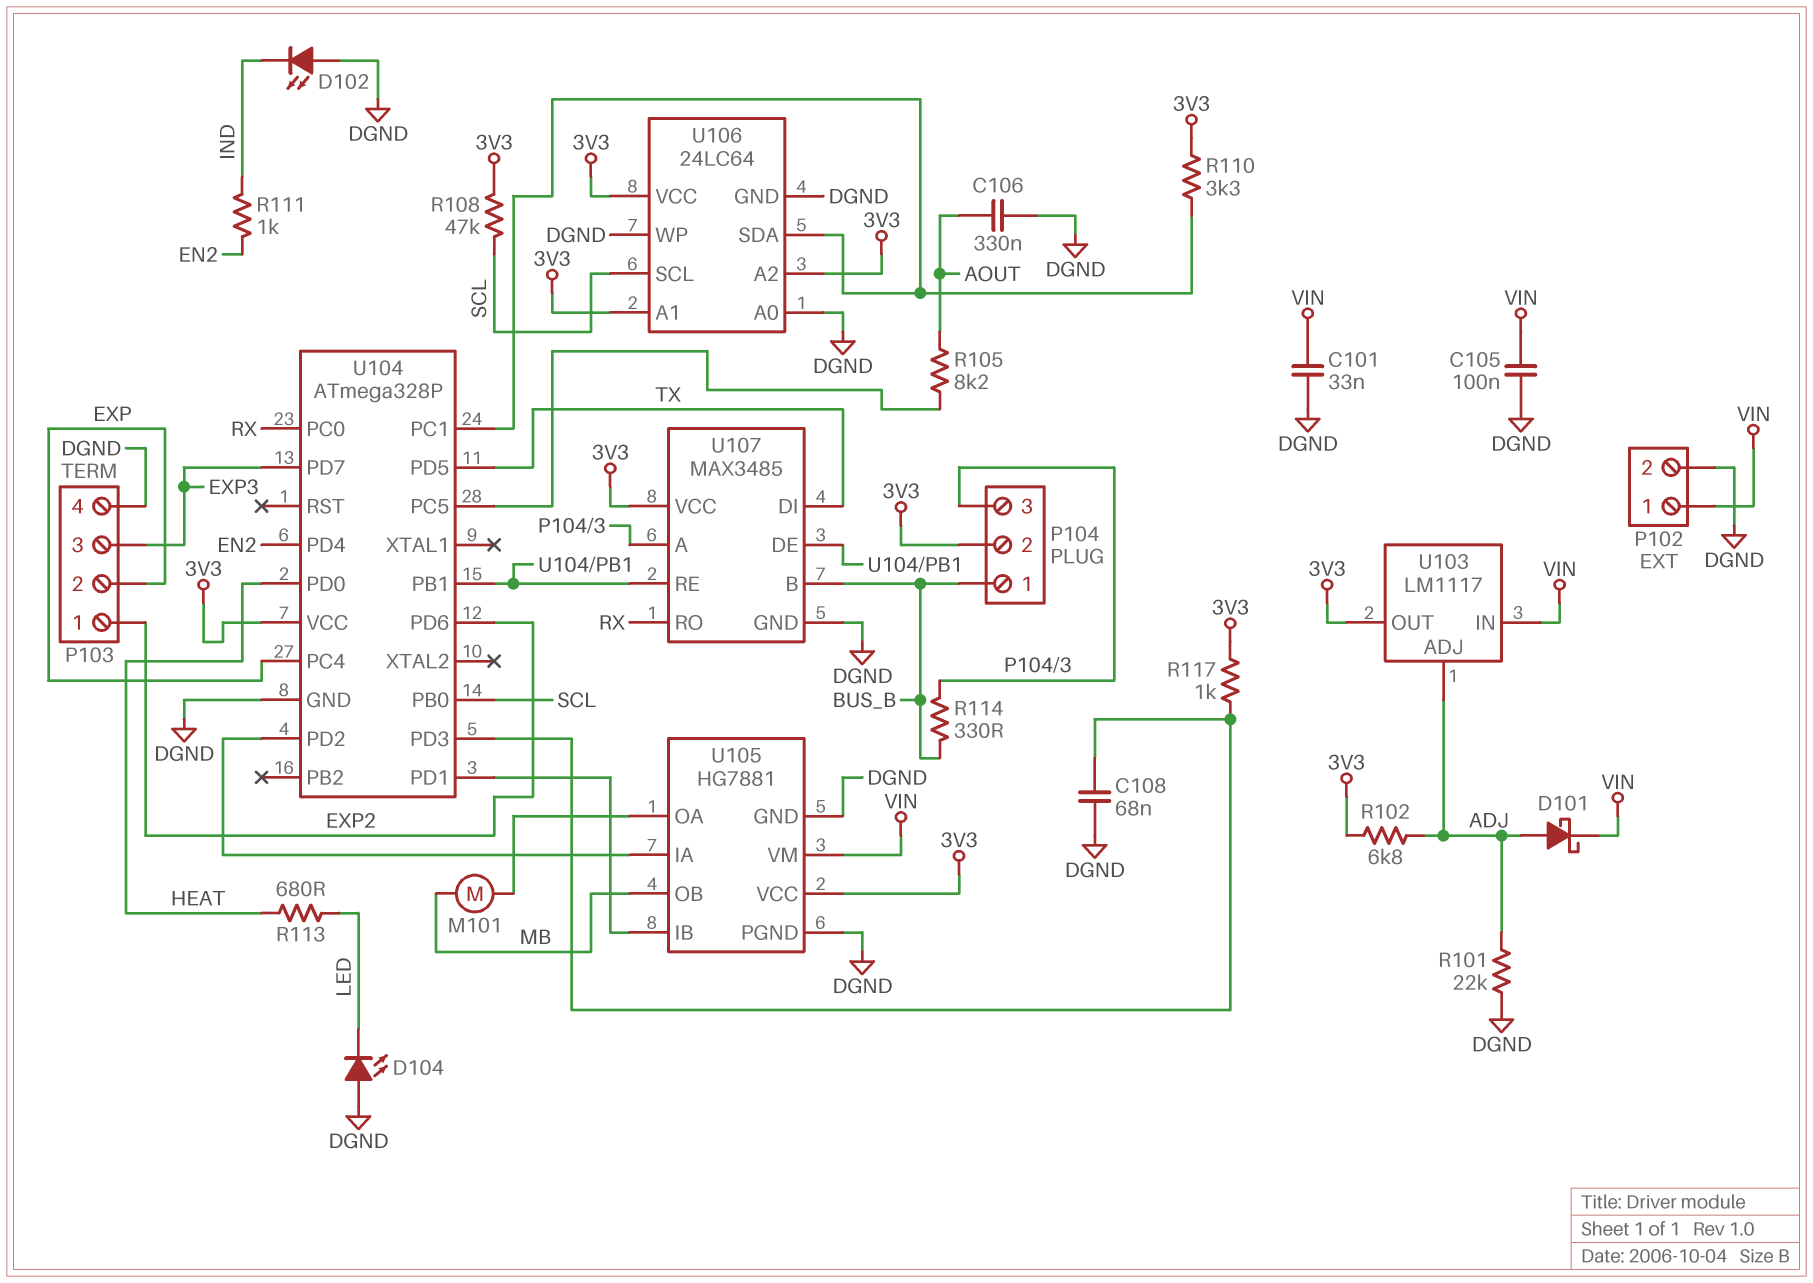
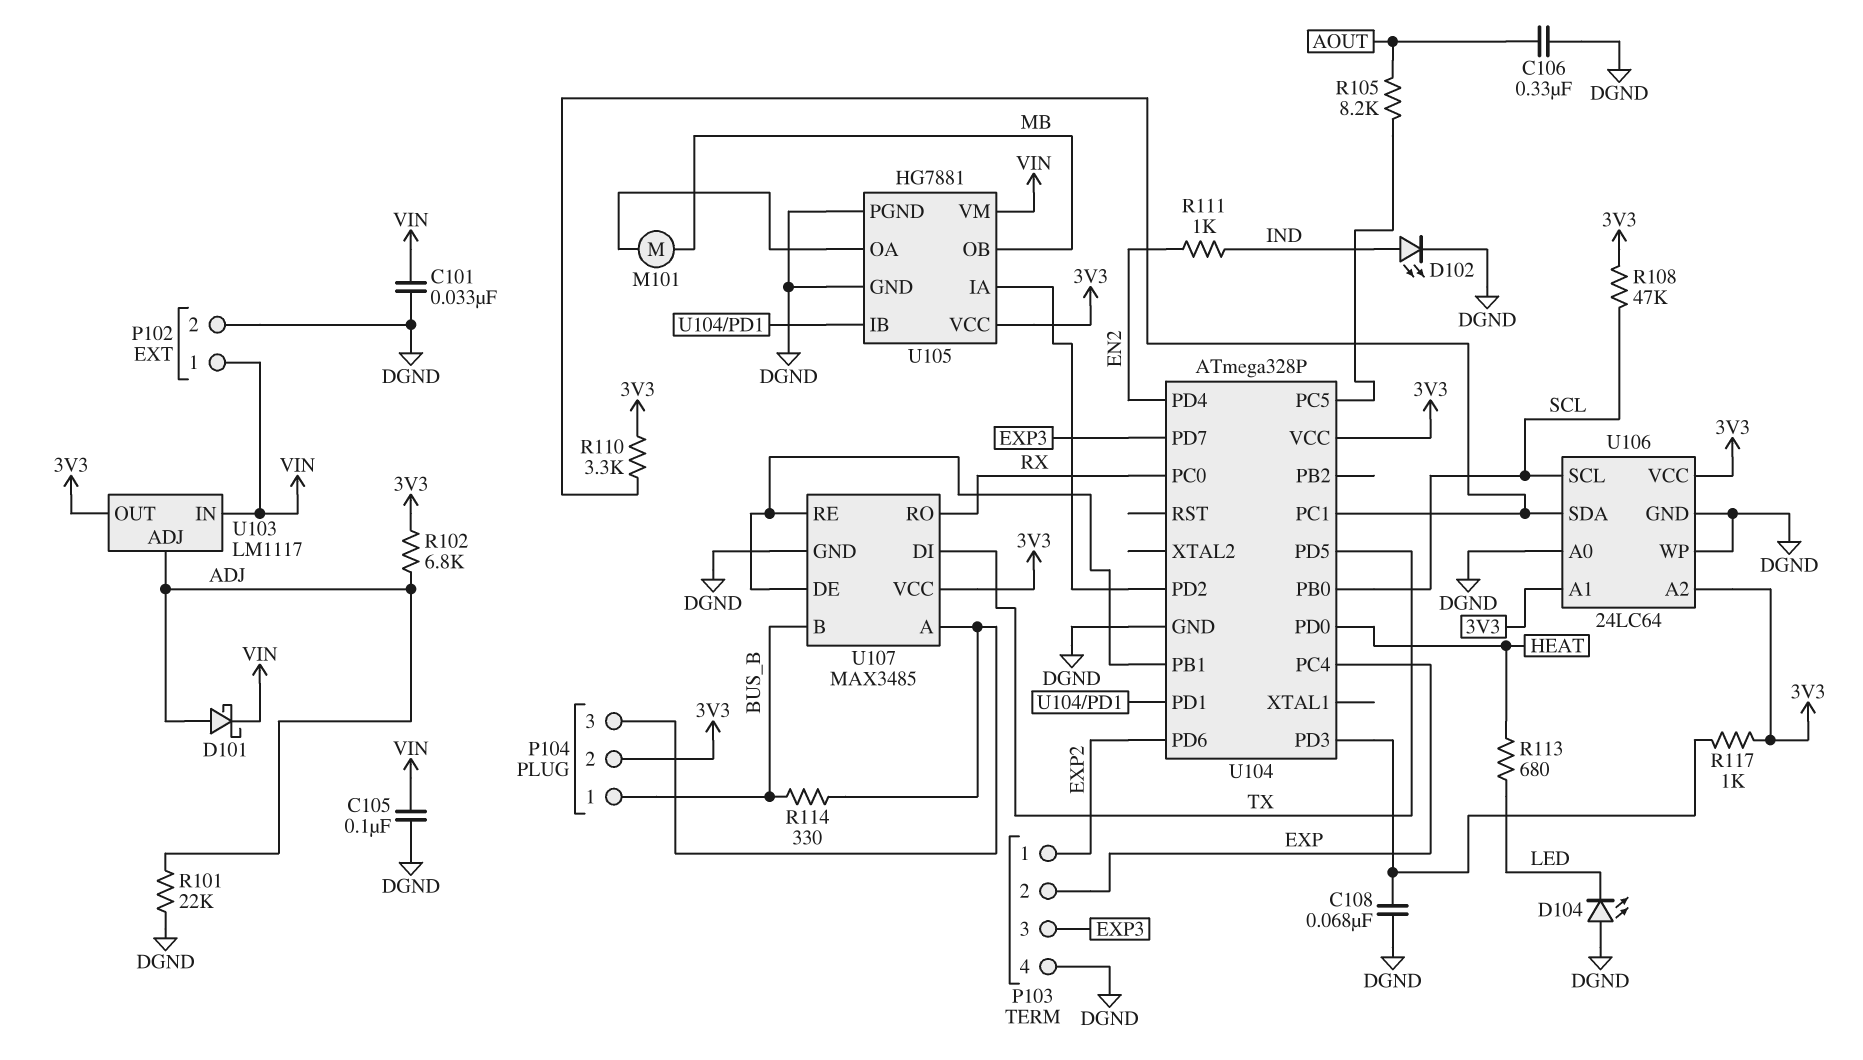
D102: LED (A DGND, K IND) -> LED (A IND, K DGND)

